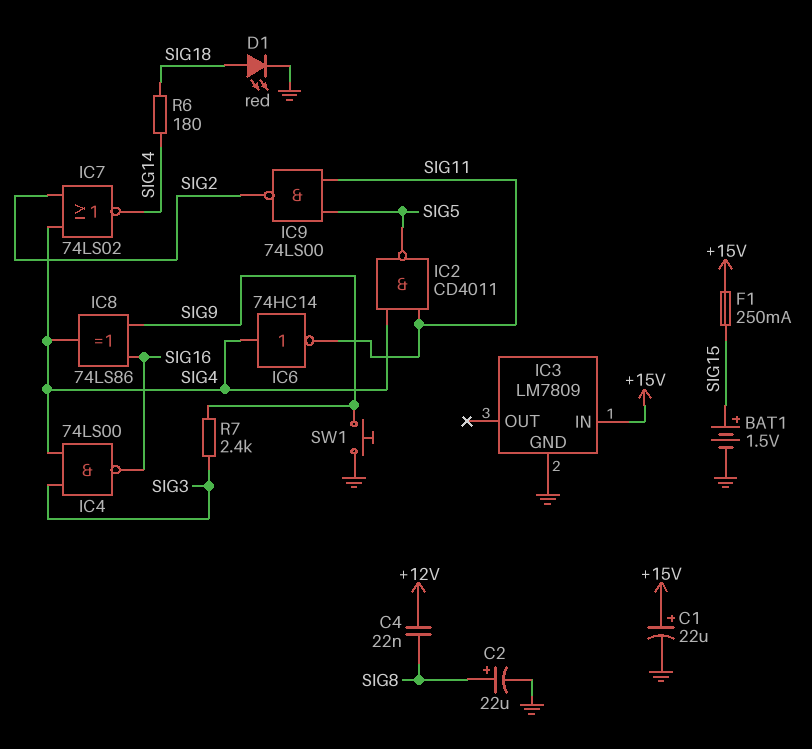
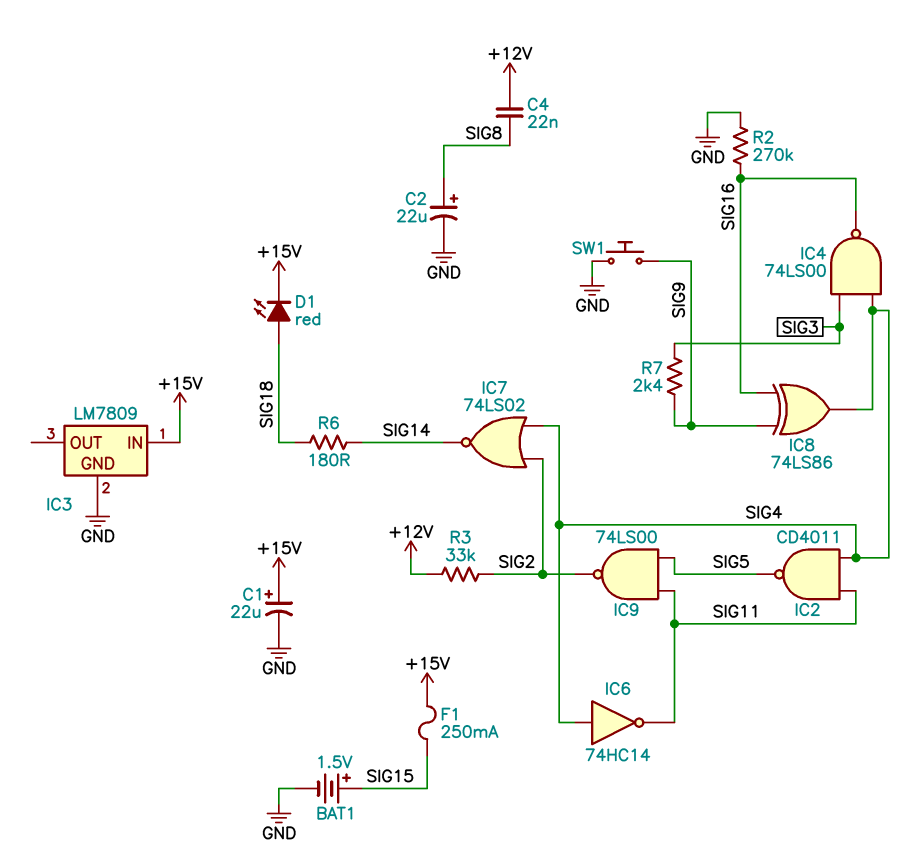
D1: LED red (A SIG18, K GND) -> LED red (A SIG18, K +15V)
R2: none -> 270k (GND, SIG16)
R3: none -> 33k (+12V, SIG2)

